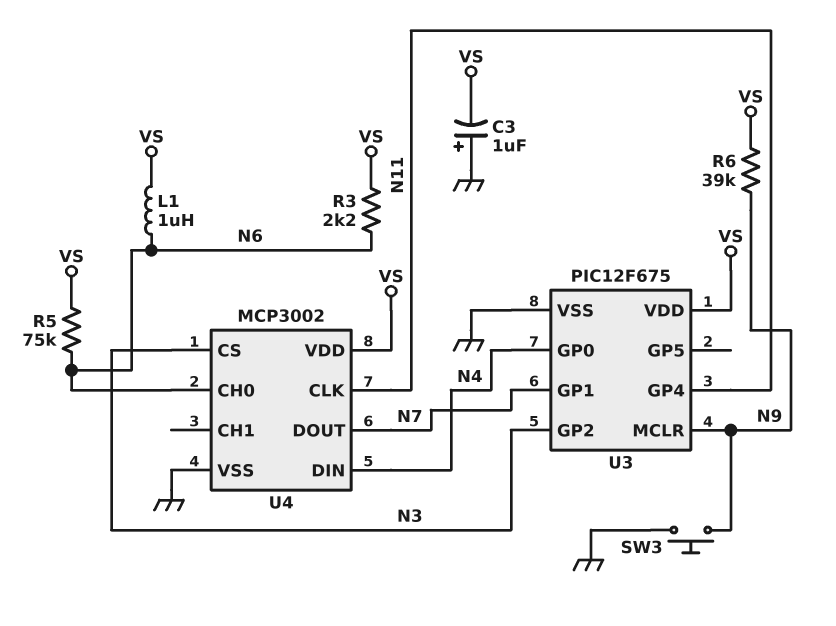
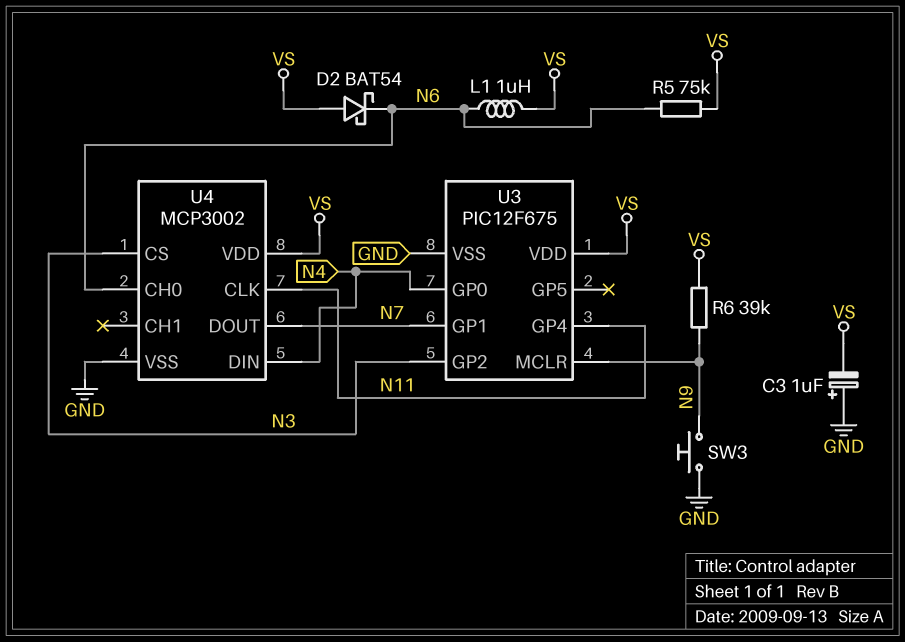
D2: none -> schottky BAT54 (A VS, K N6)
R3: 2.2k (N6, VS) -> none

